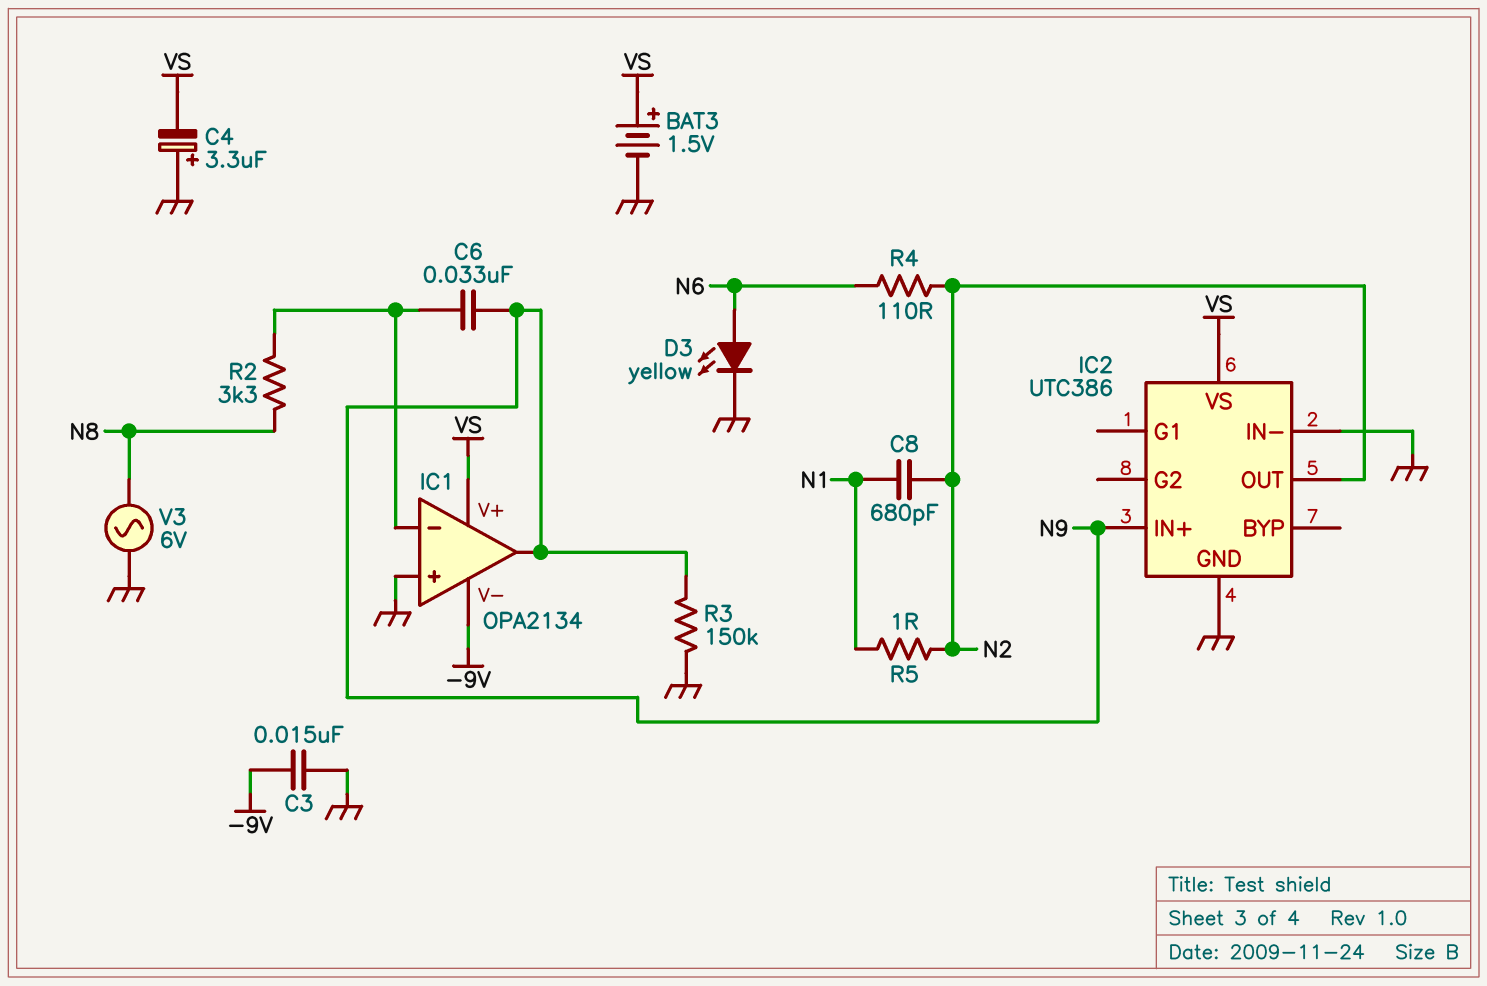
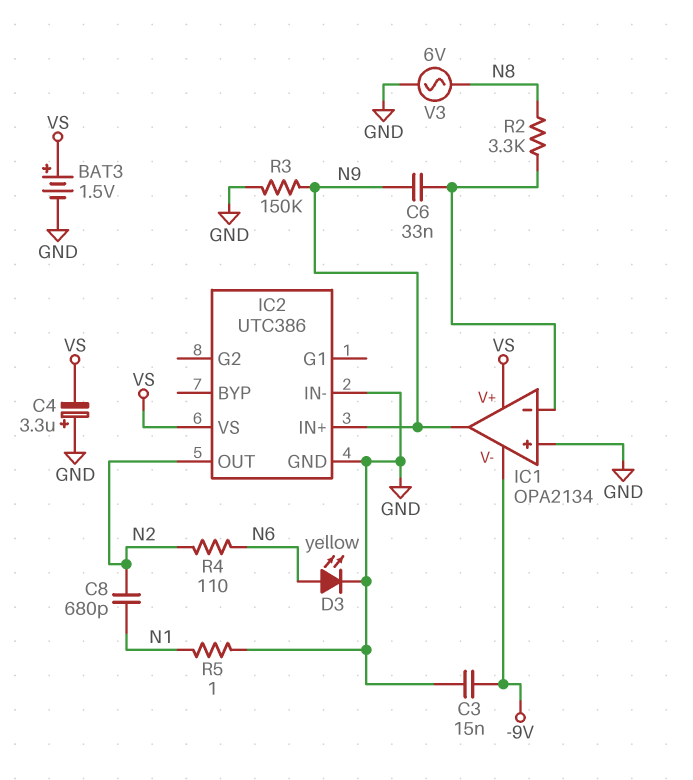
R5: 1 (N1, N2) -> 1 (GND, N1)

